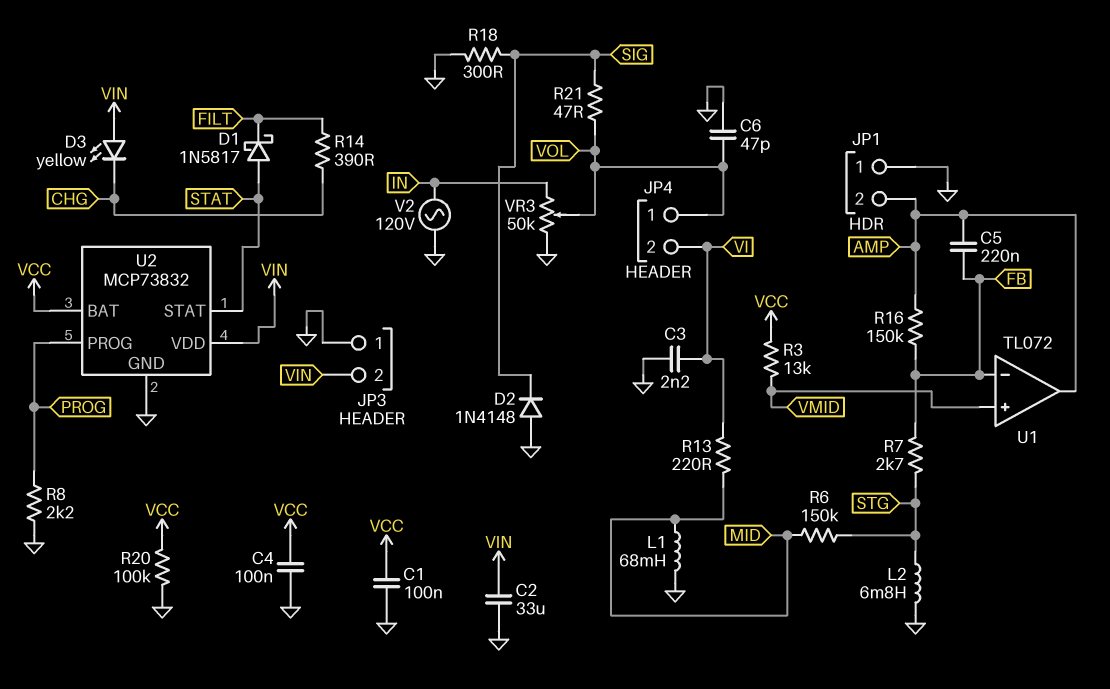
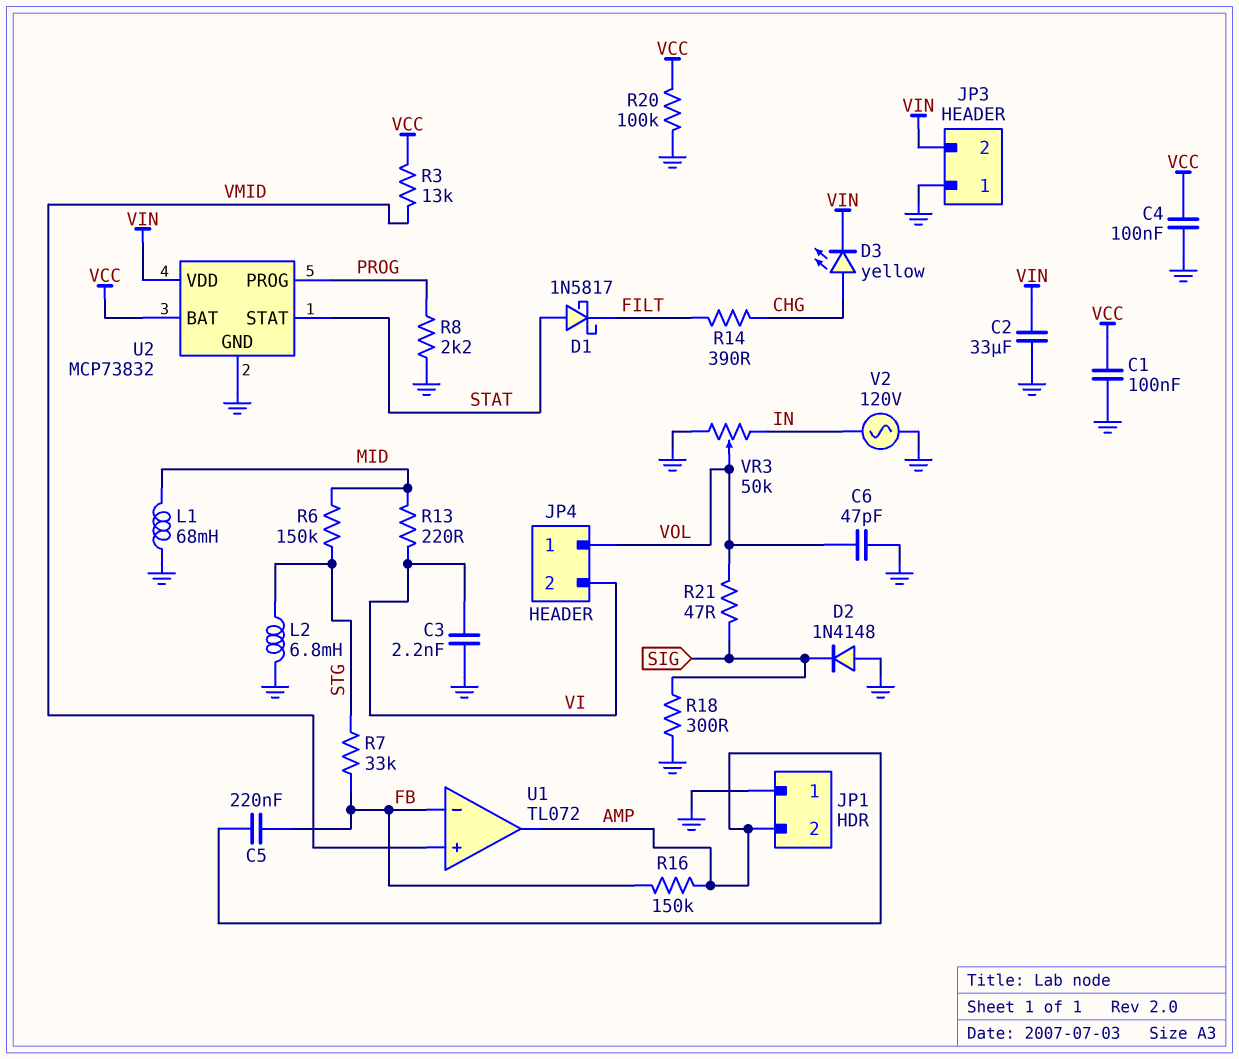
D3: LED yellow (A VIN, K CHG) -> LED yellow (A CHG, K VIN)
R7: 2.7k (FB, STG) -> 33k (FB, STG)

